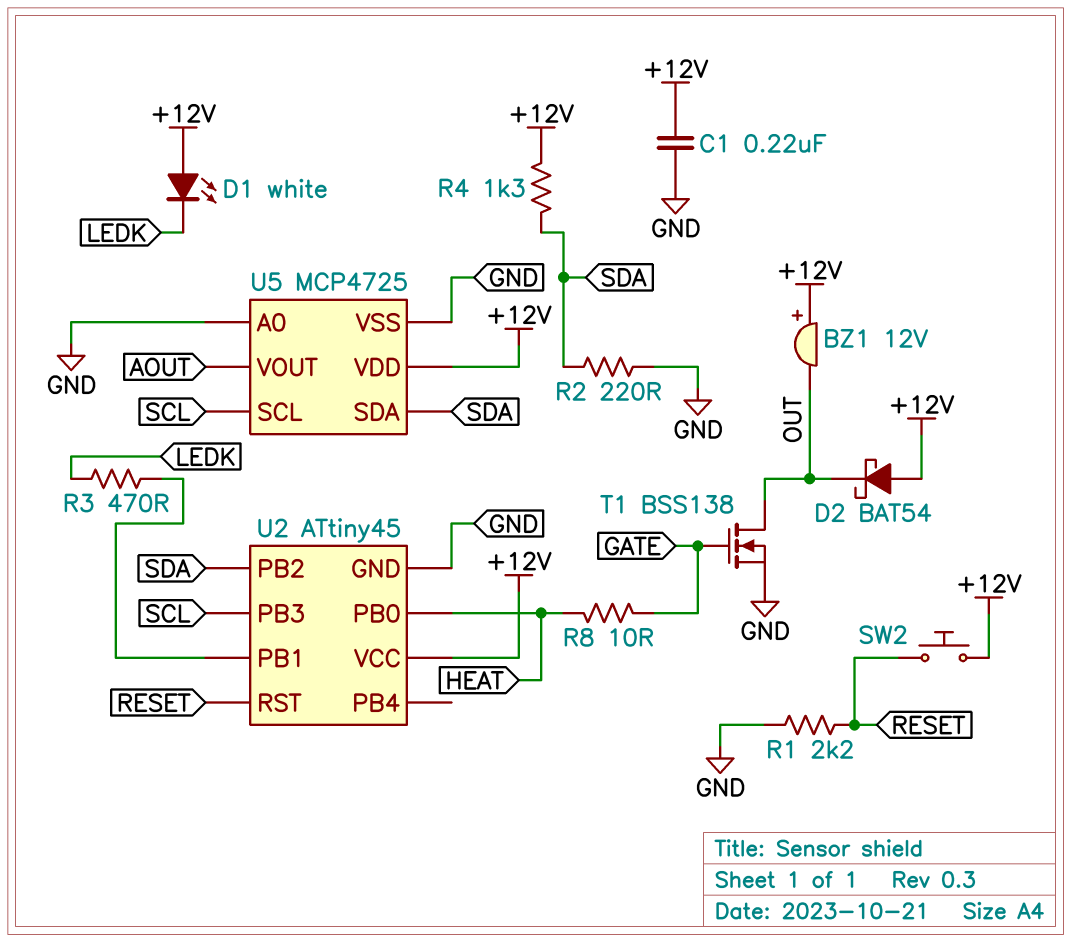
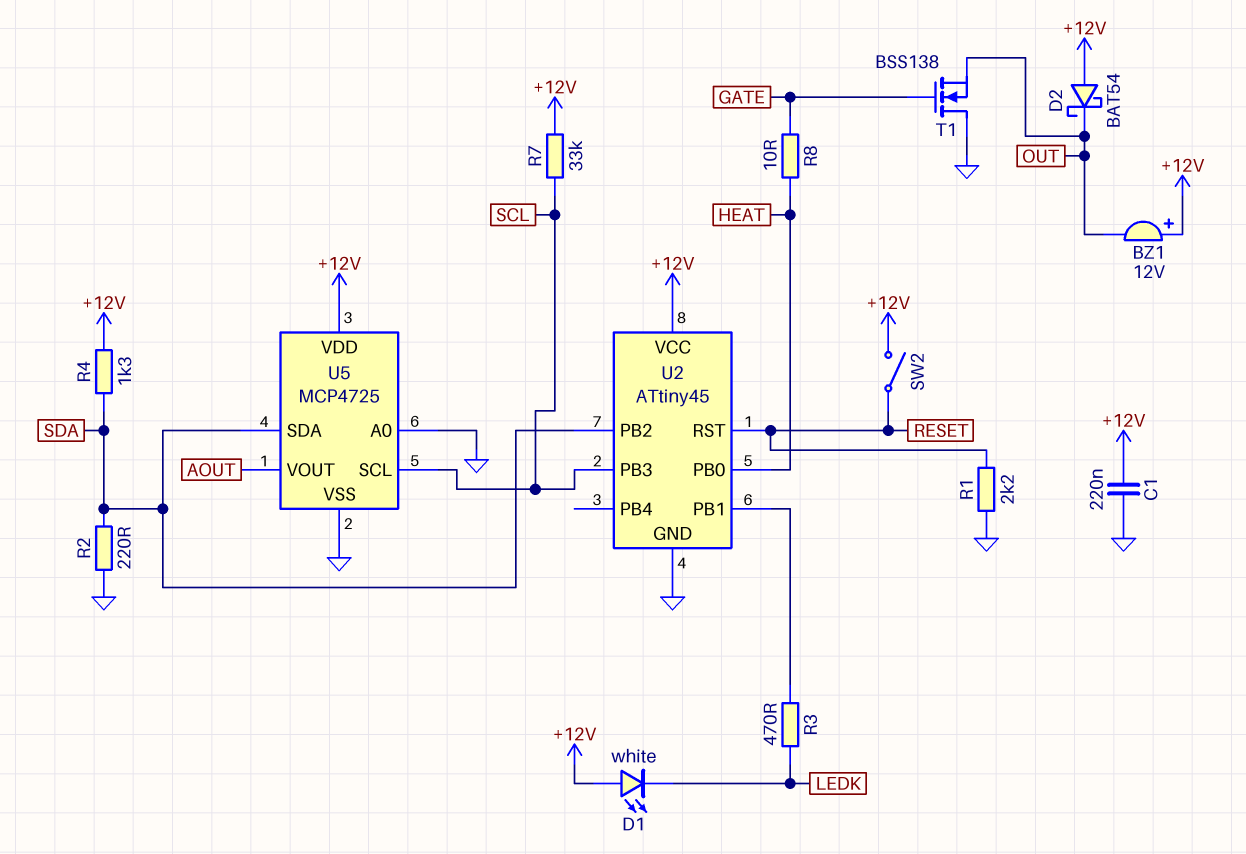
R7: none -> 33k (+12V, SCL)
SW2: button (+12V, RESET) -> switch (+12V, RESET)
T1: NMOS BSS138 (G GATE, D OUT, S GND) -> NMOS BSS138 (G GATE, D GND, S OUT)

